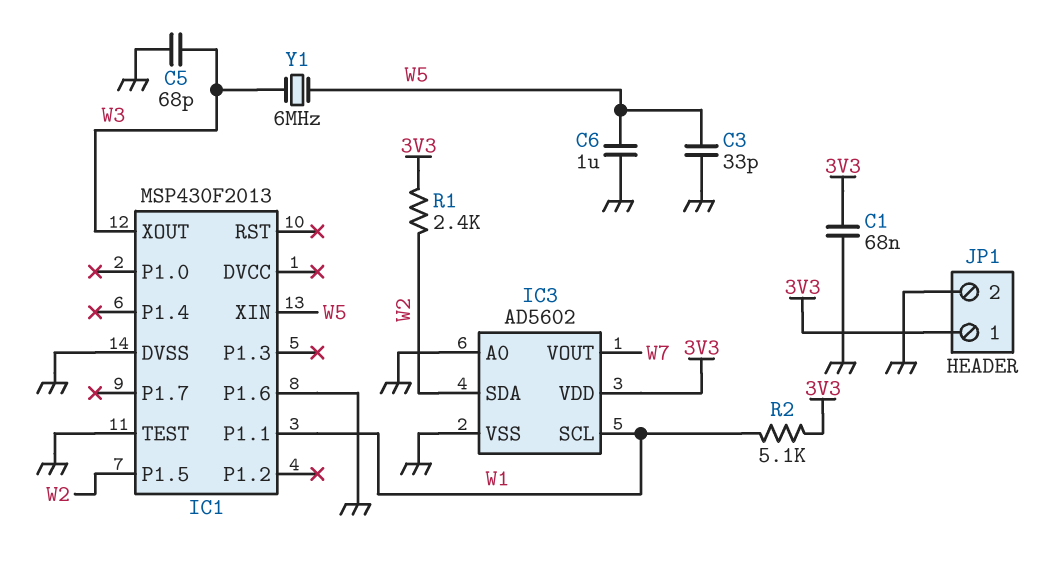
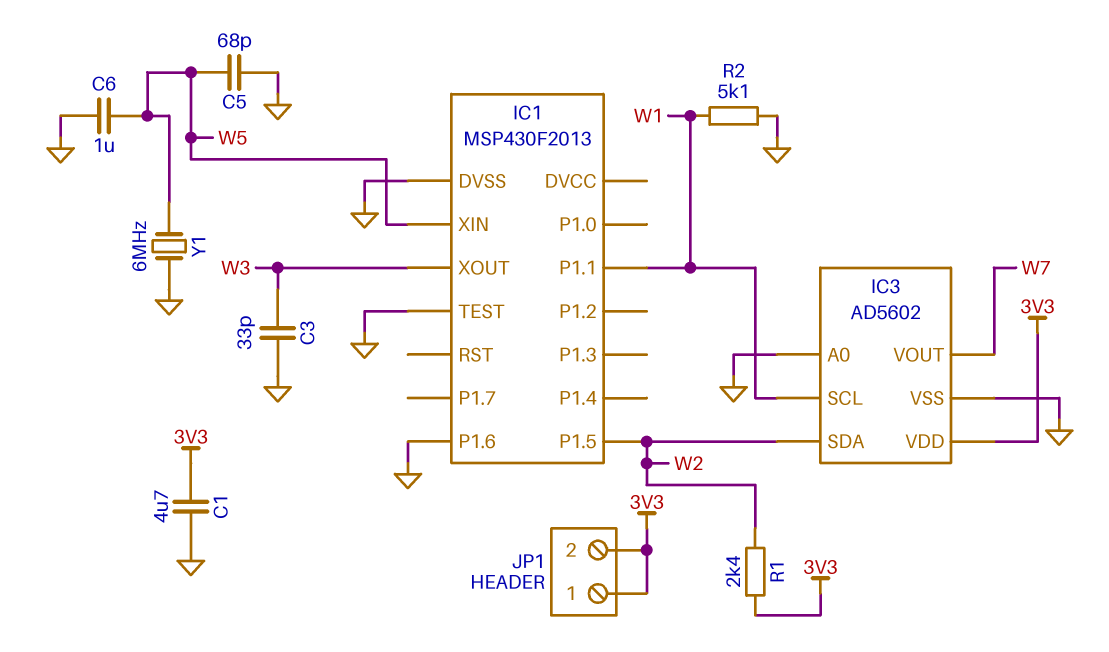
C1: 68nF (3V3, GND) -> 4.7uF (3V3, GND)
C3: 33pF (GND, W5) -> 33pF (GND, W3)
C5: 68pF (GND, W3) -> 68pF (GND, W5)
JP1 pin 2: GND -> 3V3
R2: 5.1k (3V3, W1) -> 5.1k (GND, W1)
Y1: 6MHz (W3, W5) -> 6MHz (GND, W5)

